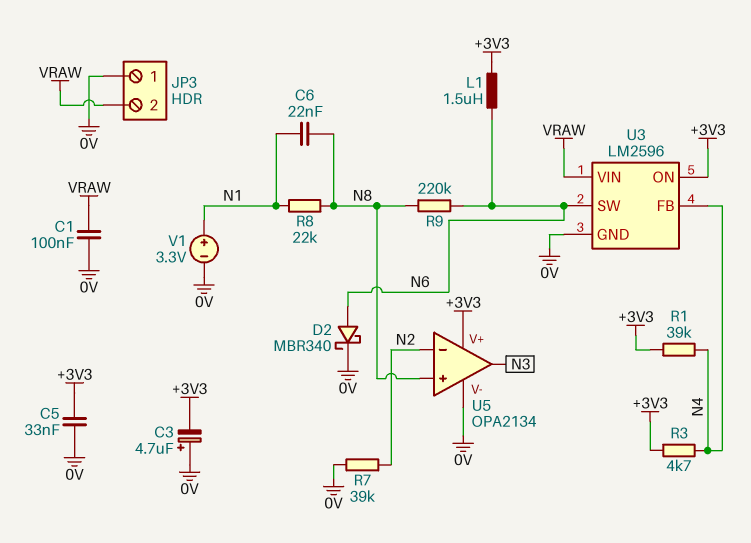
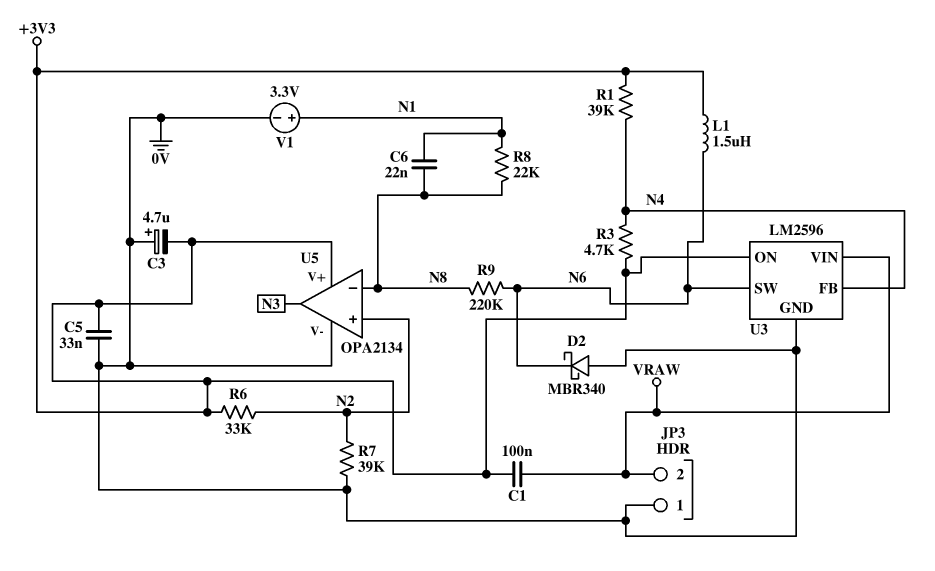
C1: 100nF (0V, VRAW) -> 100nF (+3V3, VRAW)
D2: schottky MBR340 (A N6, K 0V) -> schottky MBR340 (A 0V, K N6)
R6: none -> 33k (+3V3, N2)
U5 pin in+: N8 -> N2
U5 pin in-: N2 -> N8

